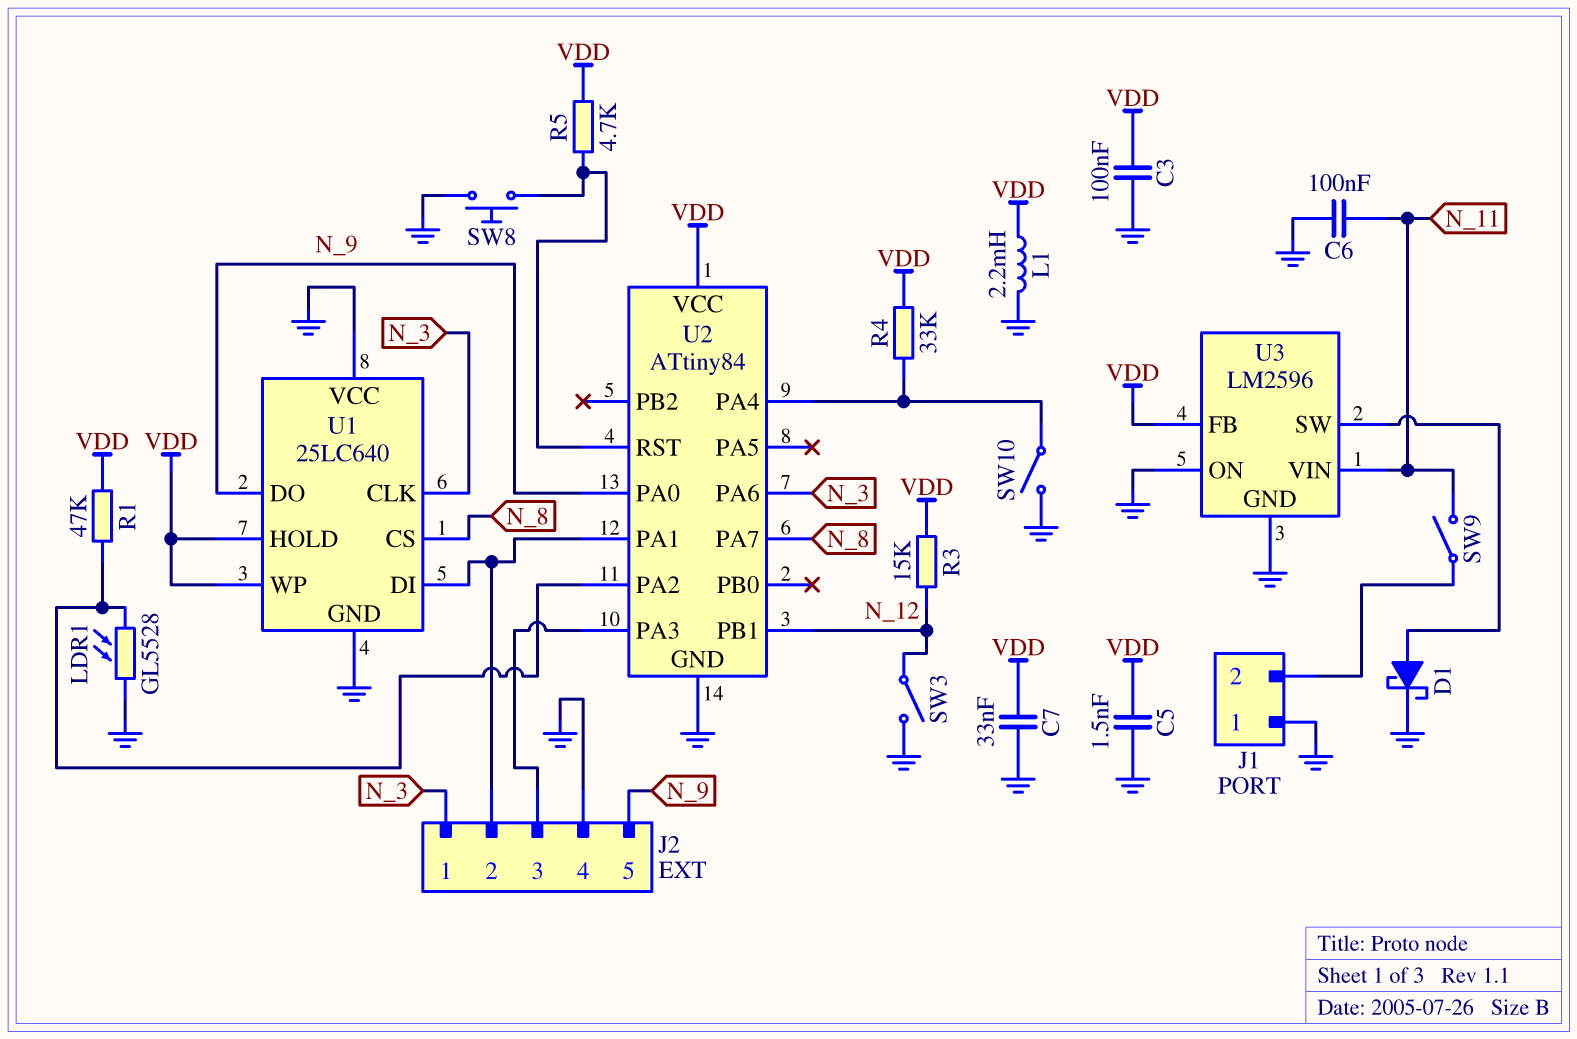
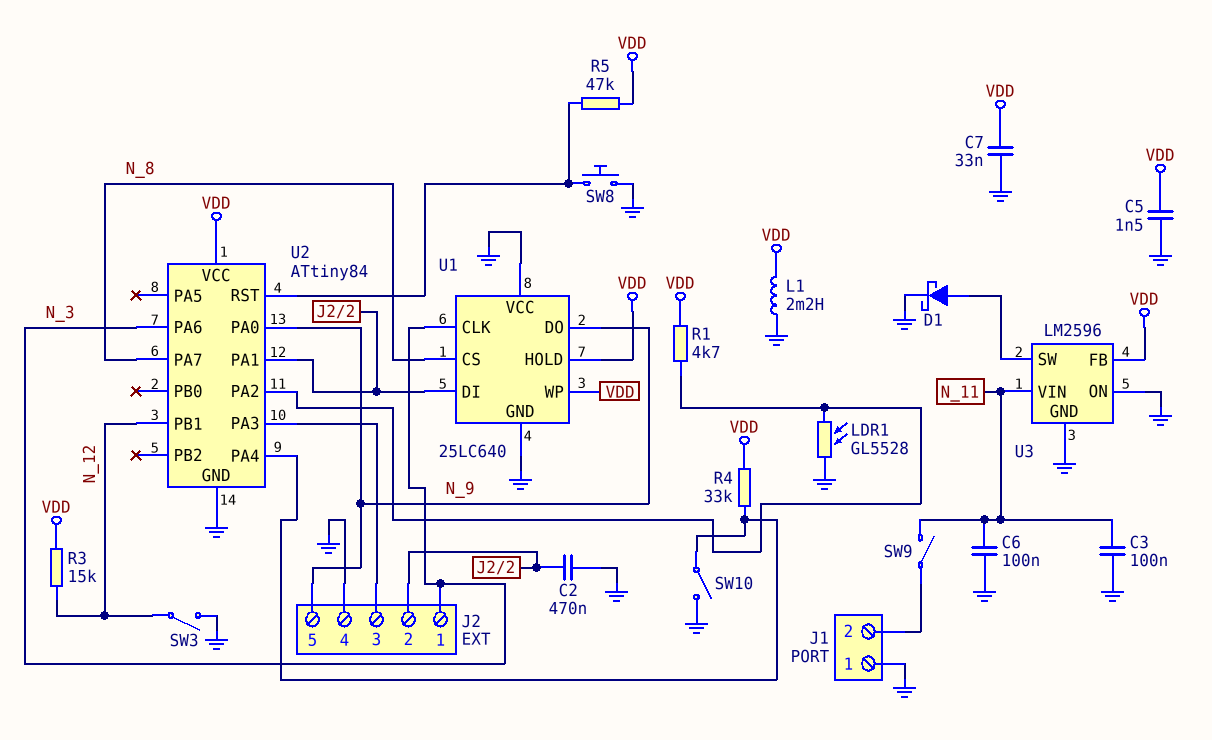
C2: none -> 470nF (GND, J2/2)
C3: 100nF (GND, VDD) -> 100nF (GND, N_11)
R1: 47k (U2/PA2, VDD) -> 4.7k (U2/PA2, VDD)
R5: 4.7k (U2/RST, VDD) -> 47k (U2/RST, VDD)

